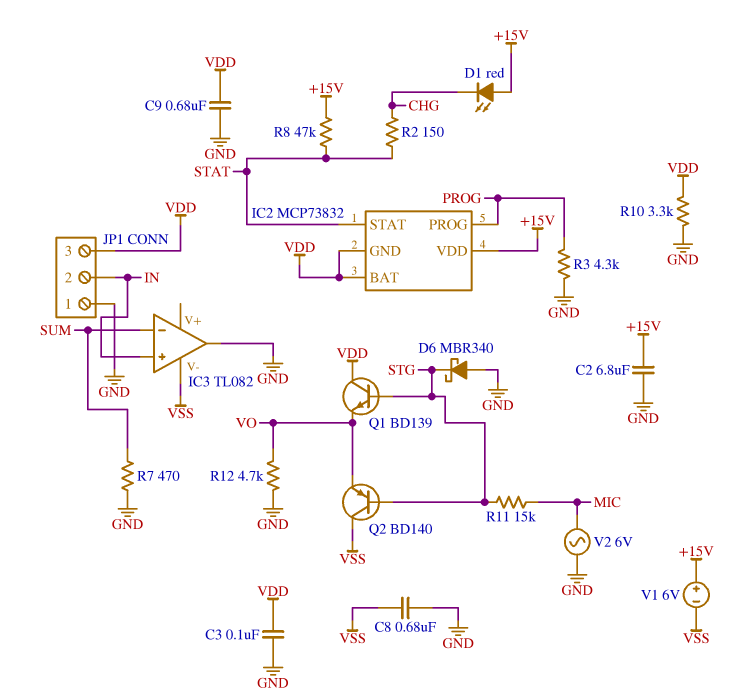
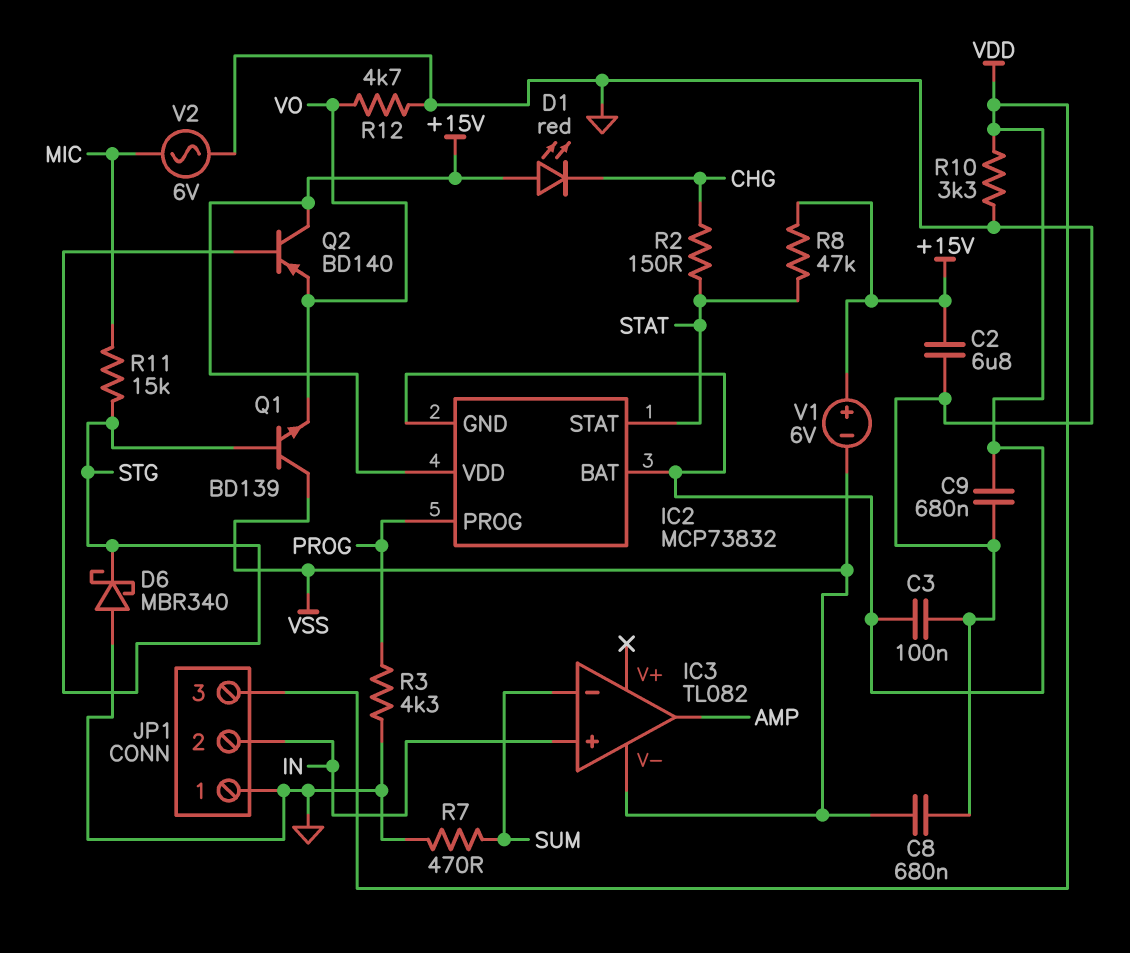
IC3 pin out: GND -> AMP
Q1: NPN BD139 (B STG, C VDD, E VO) -> NPN BD139 (B STG, C VSS, E VO)
Q2: PNP BD140 (B STG, C VSS, E VO) -> PNP BD140 (B STG, C +15V, E VO)

